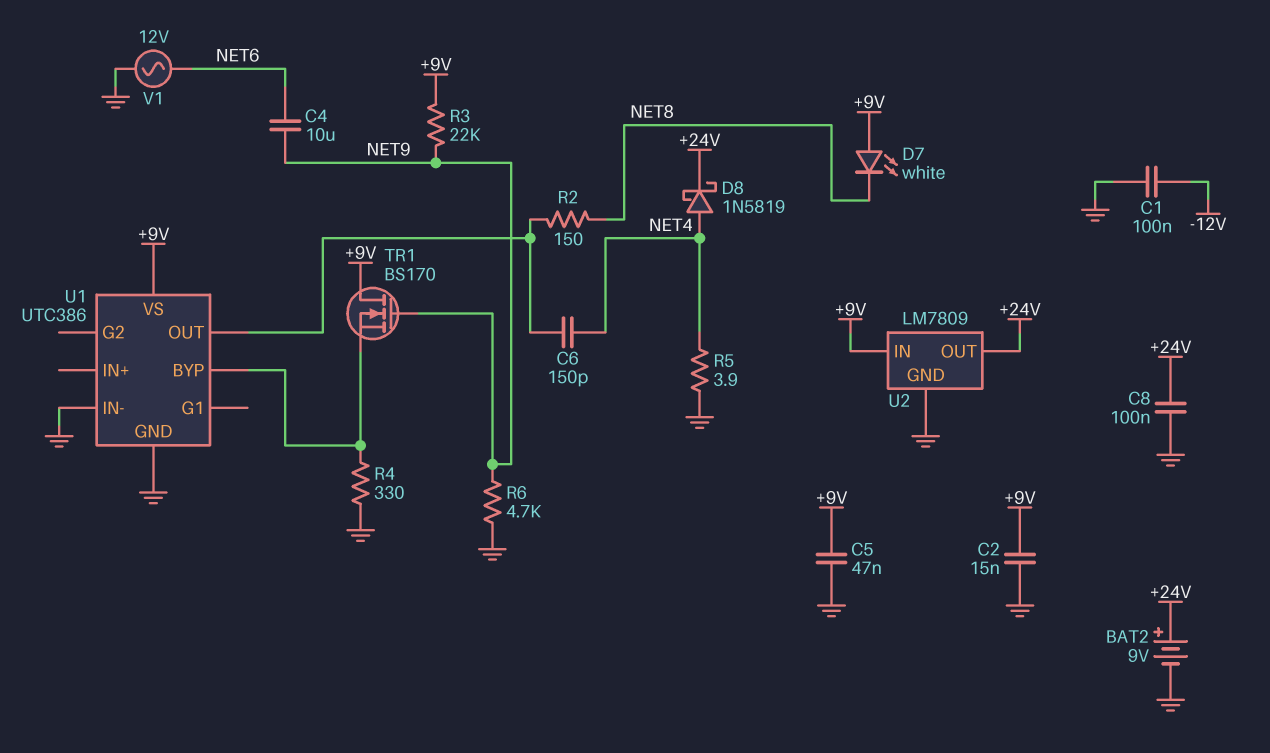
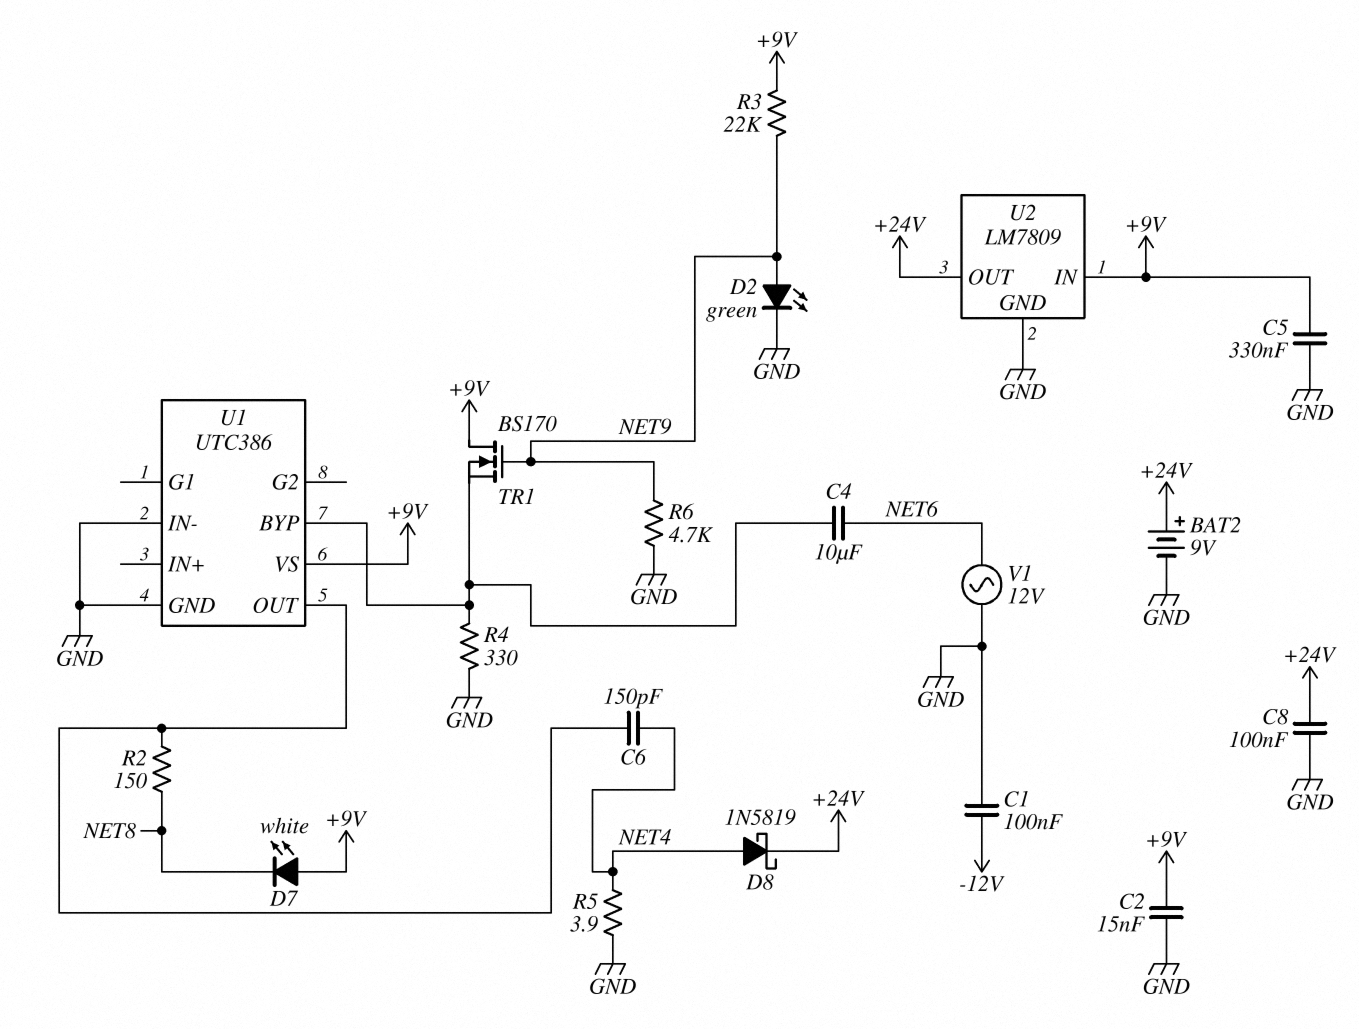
C4: 10uF (NET6, NET9) -> 10uF (NET6, U1/BYP)
C5: 47nF (+9V, GND) -> 330nF (+9V, GND)
D2: none -> LED green (A NET9, K GND)

